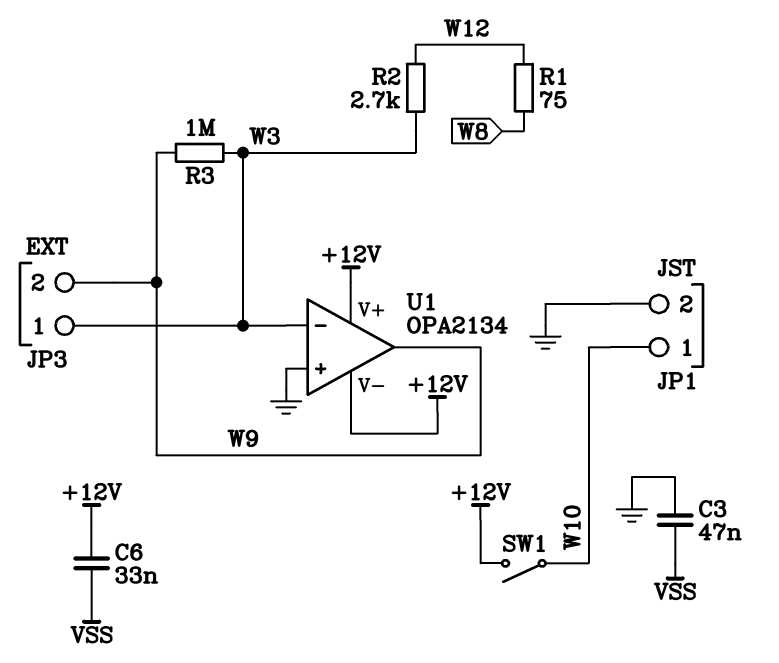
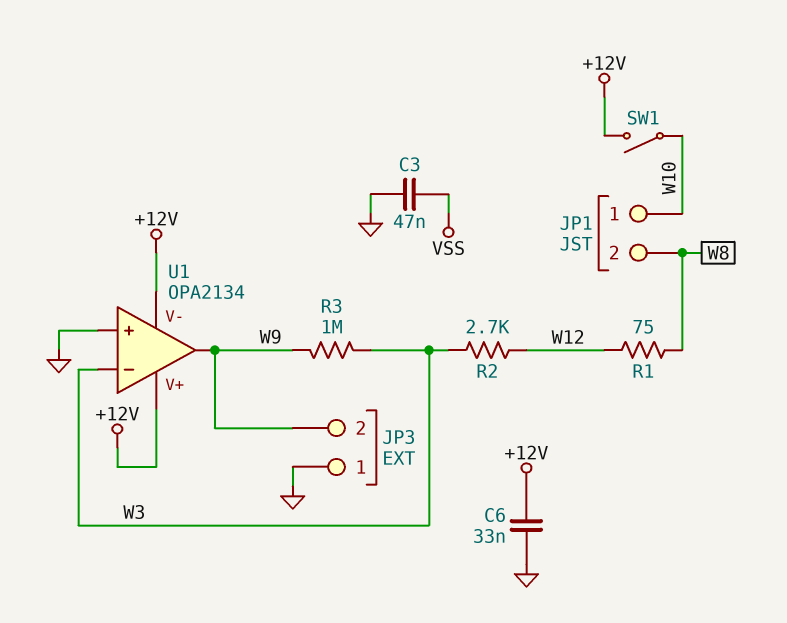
C6: 33nF (+12V, VSS) -> 33nF (+12V, GND)
JP1 pin 2: GND -> W8
JP3 pin 1: W3 -> GND

